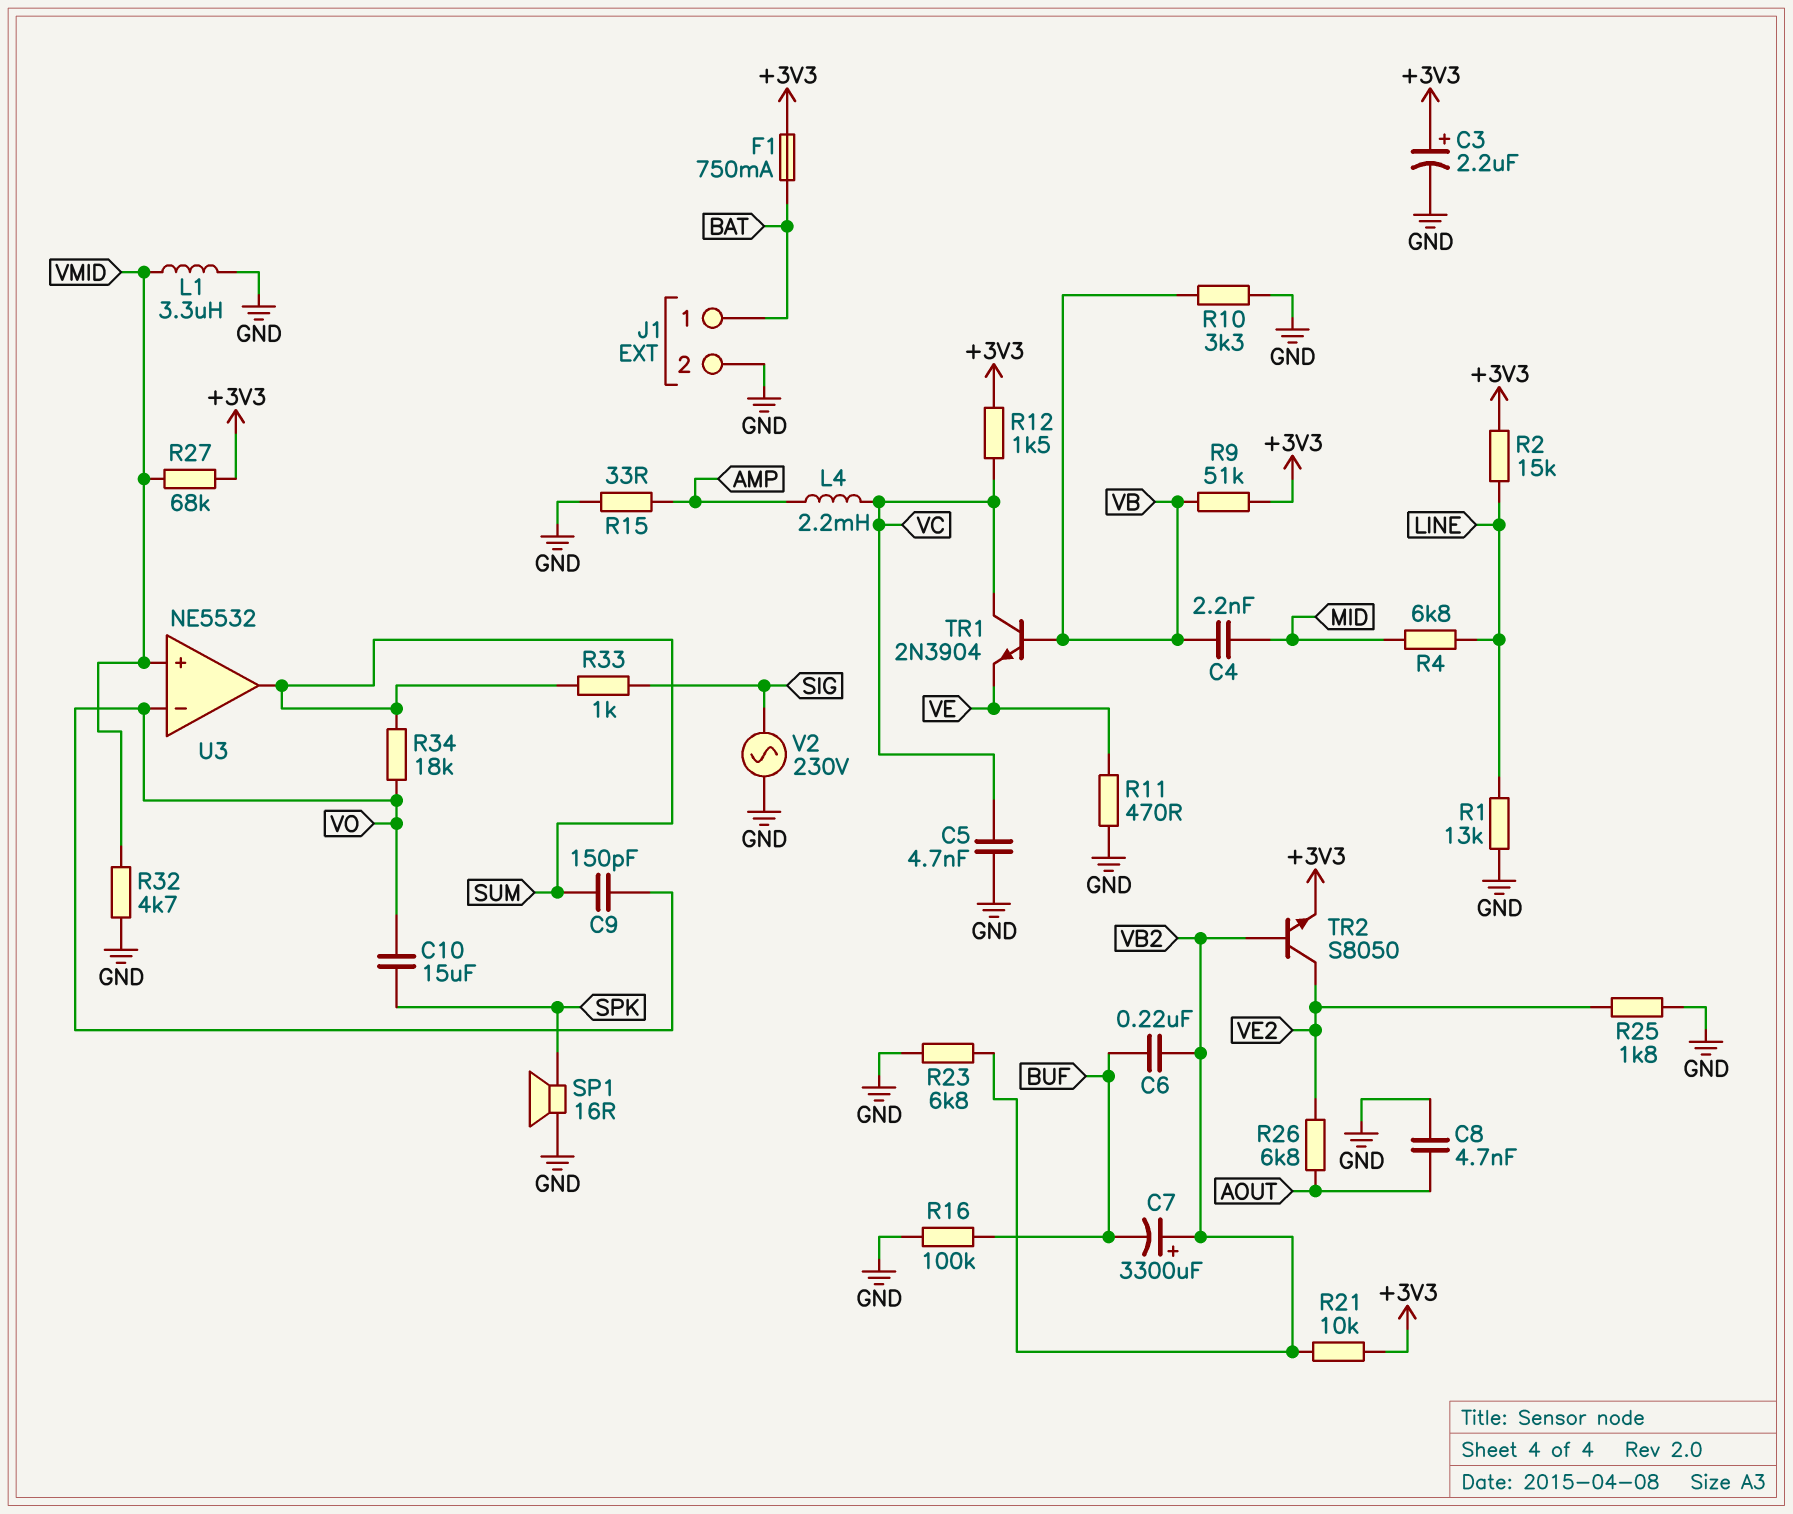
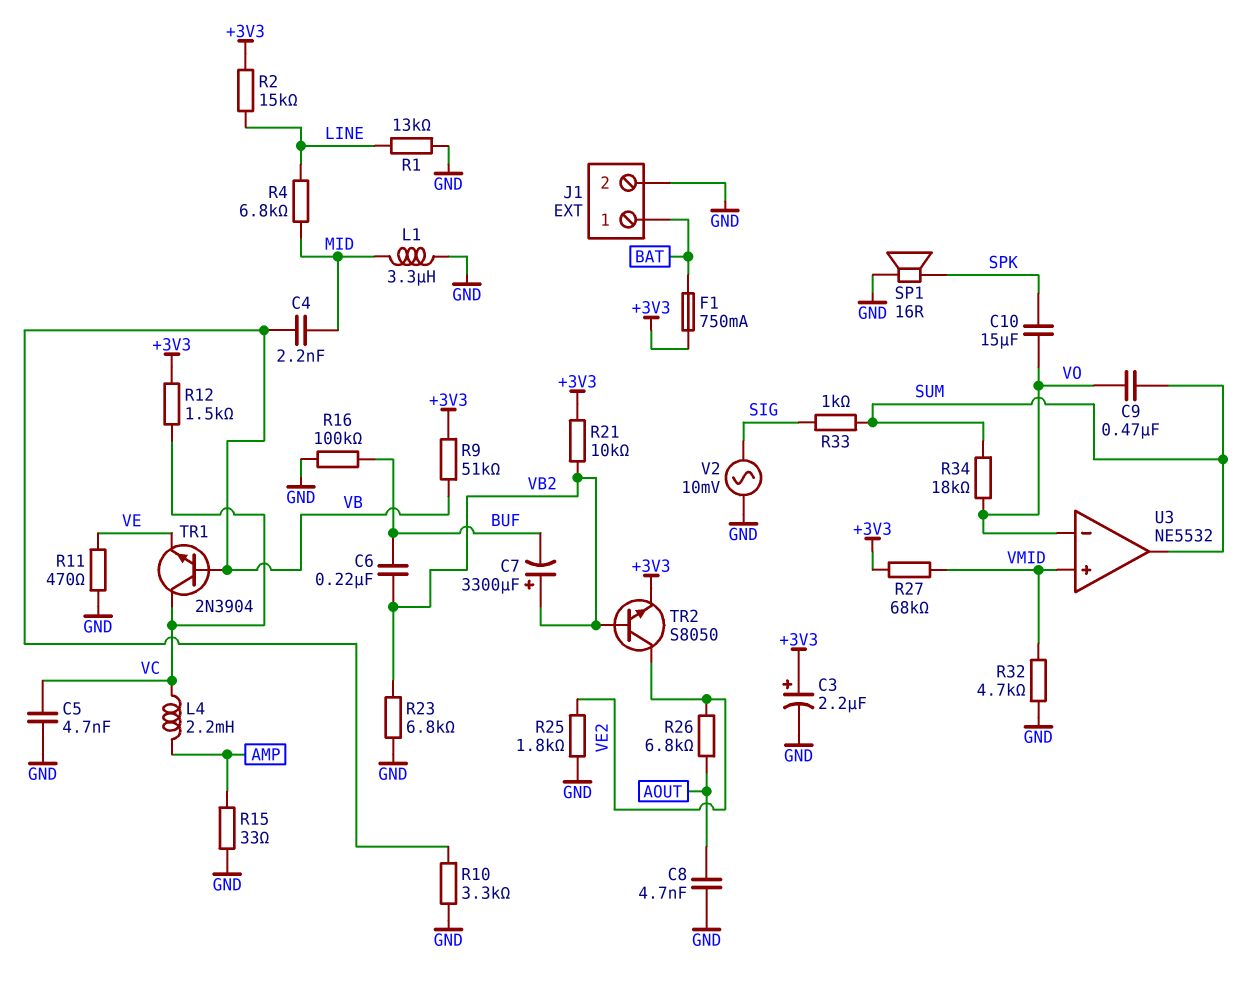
C9: 150pF (SUM, VO) -> 470nF (SUM, VO)
L1: 3.3uH (GND, VMID) -> 3.3uH (GND, MID)
V2: AC 230V (GND, SIG) -> AC 10mV (GND, SIG)

